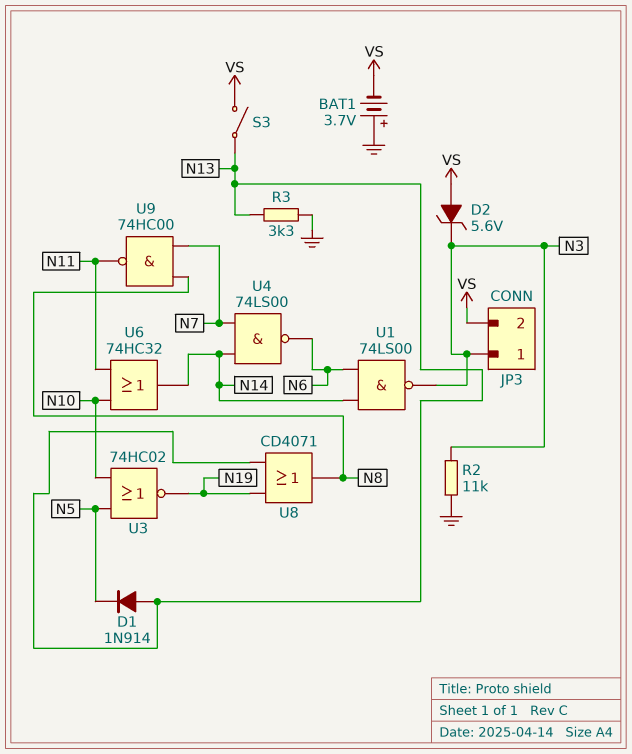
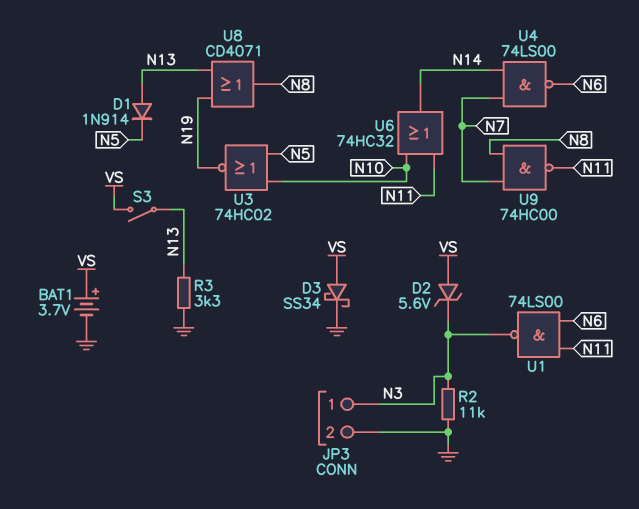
BAT1: 3.7V (plus GND, minus VS) -> 3.7V (plus VS, minus GND)
D3: none -> schottky SS34 (A VS, K GND)
JP3 pin 2: VS -> GND
U1: NAND 74LS00 (in N6, in N14, out N3) -> NAND 74LS00 (in N6, in N11, out N3)

